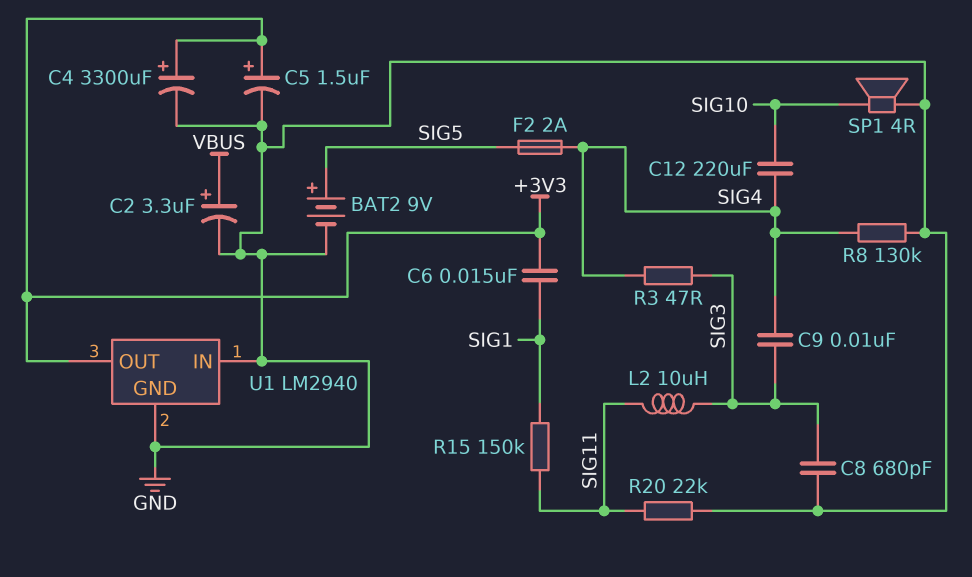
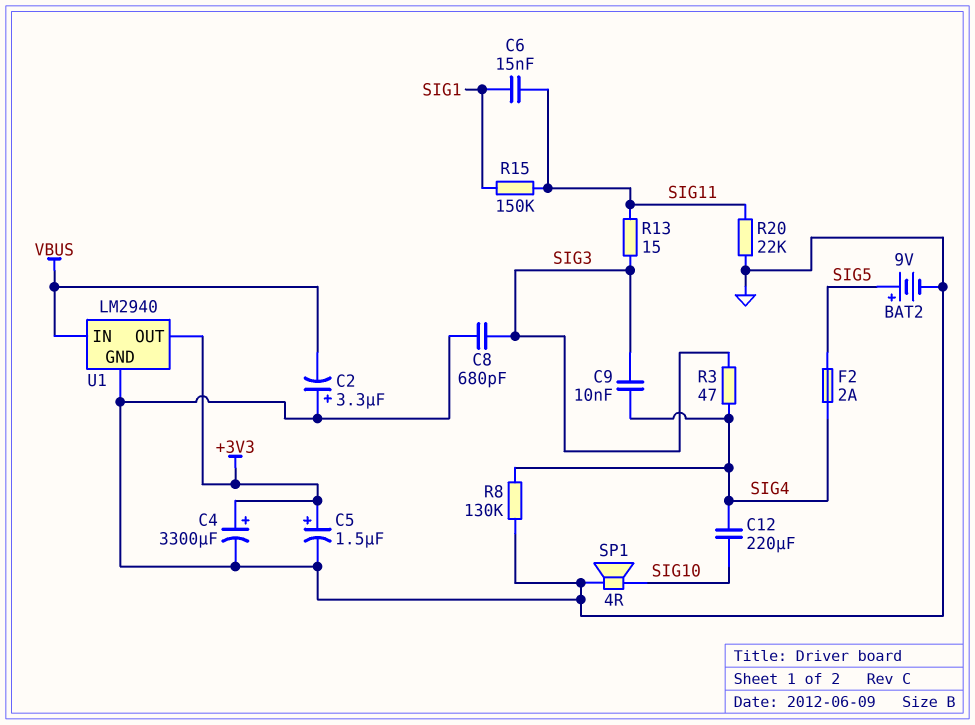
C2: 3.3uF (plus VBUS, minus GND) -> 3.3uF (plus GND, minus VBUS)
C6: 15nF (+3V3, SIG1) -> 15nF (SIG1, SIG11)
L2: 10uH (SIG3, SIG11) -> none
R13: none -> 15 (SIG3, SIG11)
U1 pin IN: GND -> VBUS

